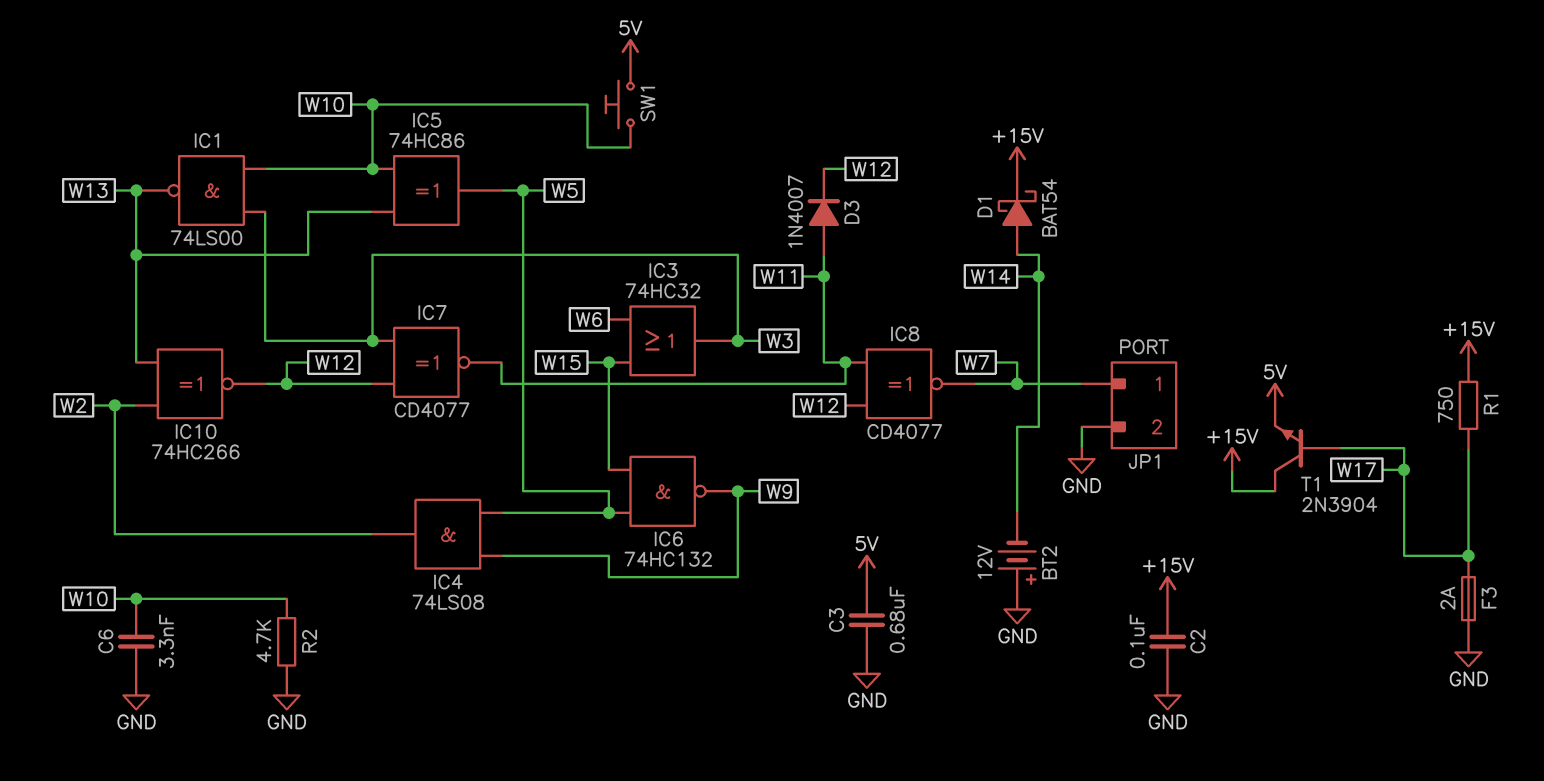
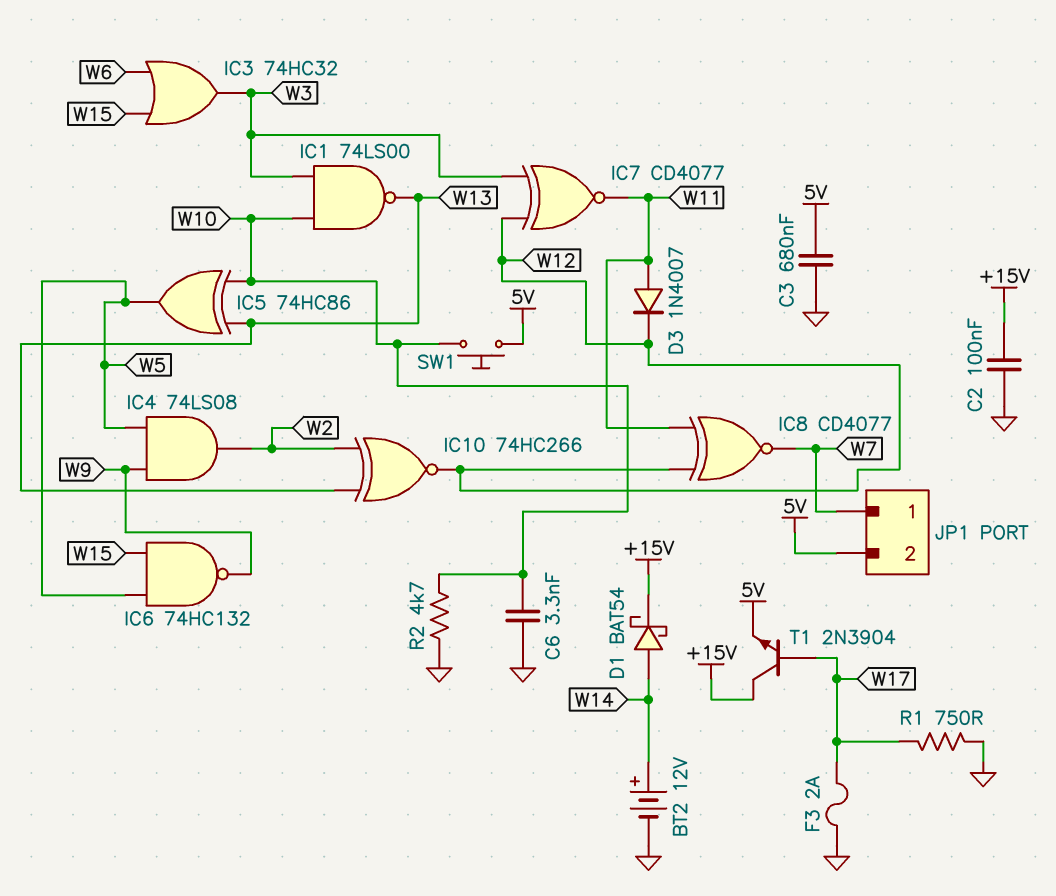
BT2: 12V (plus GND, minus W14) -> 12V (plus W14, minus GND)
JP1 pin 2: GND -> 5V
R1: 750 (+15V, W17) -> 750 (GND, W17)

